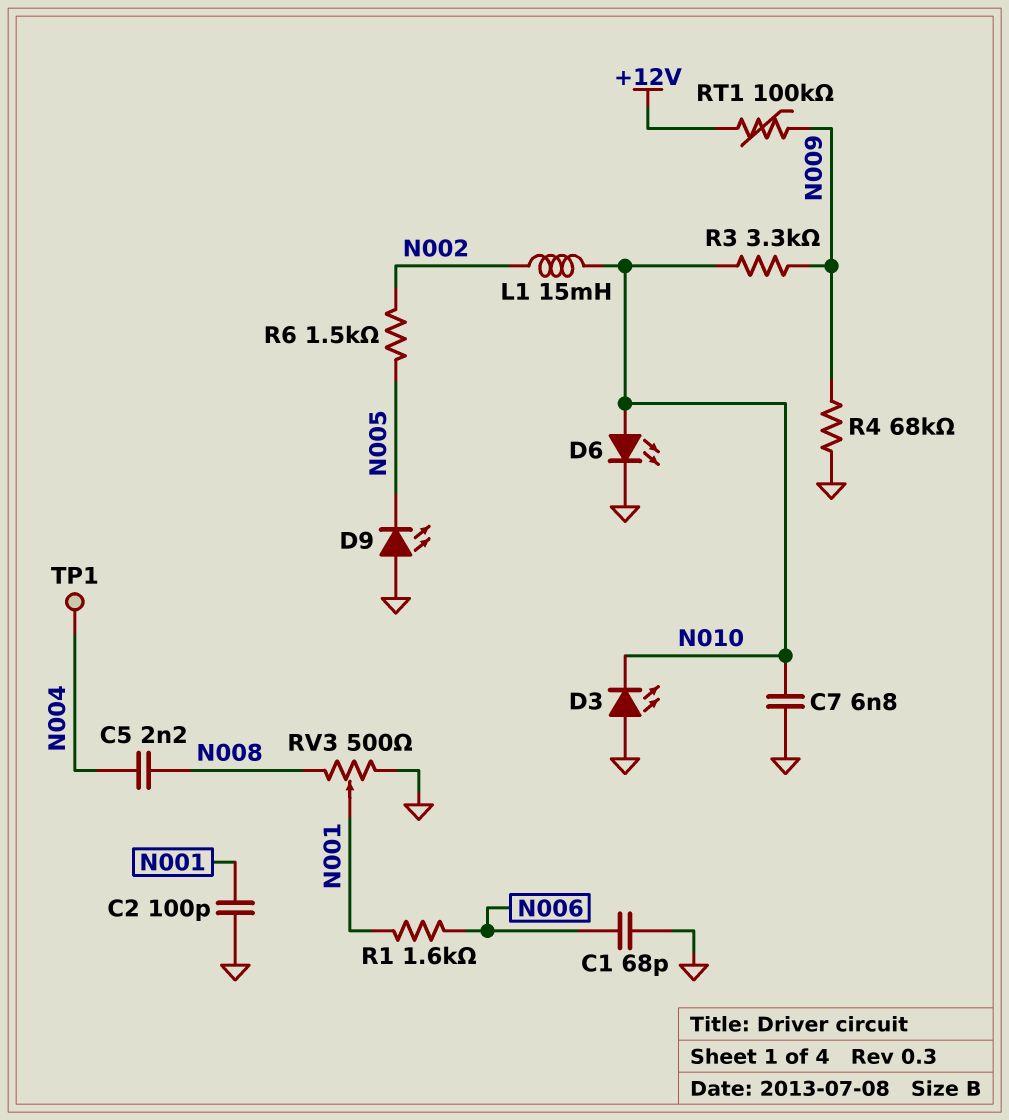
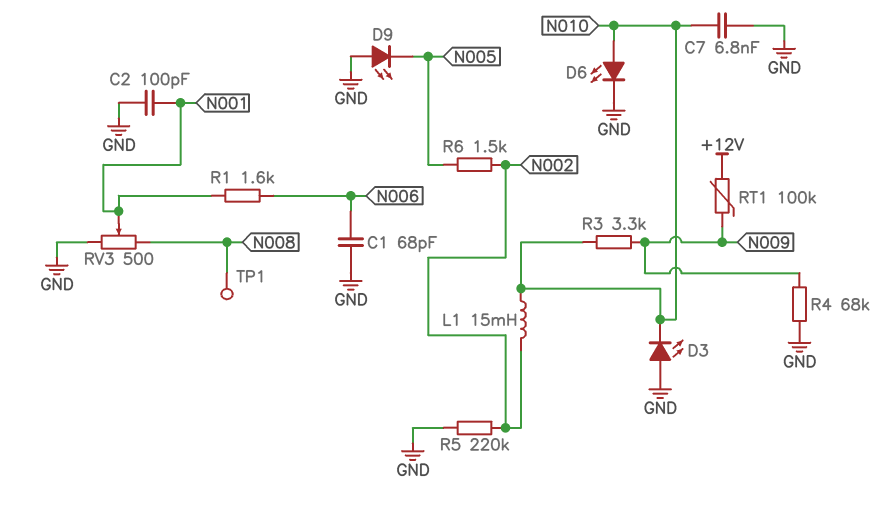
C5: 2.2nF (N004, N008) -> none
R5: none -> 220k (GND, N002)
TP1: test point (N004) -> test point (N008)

